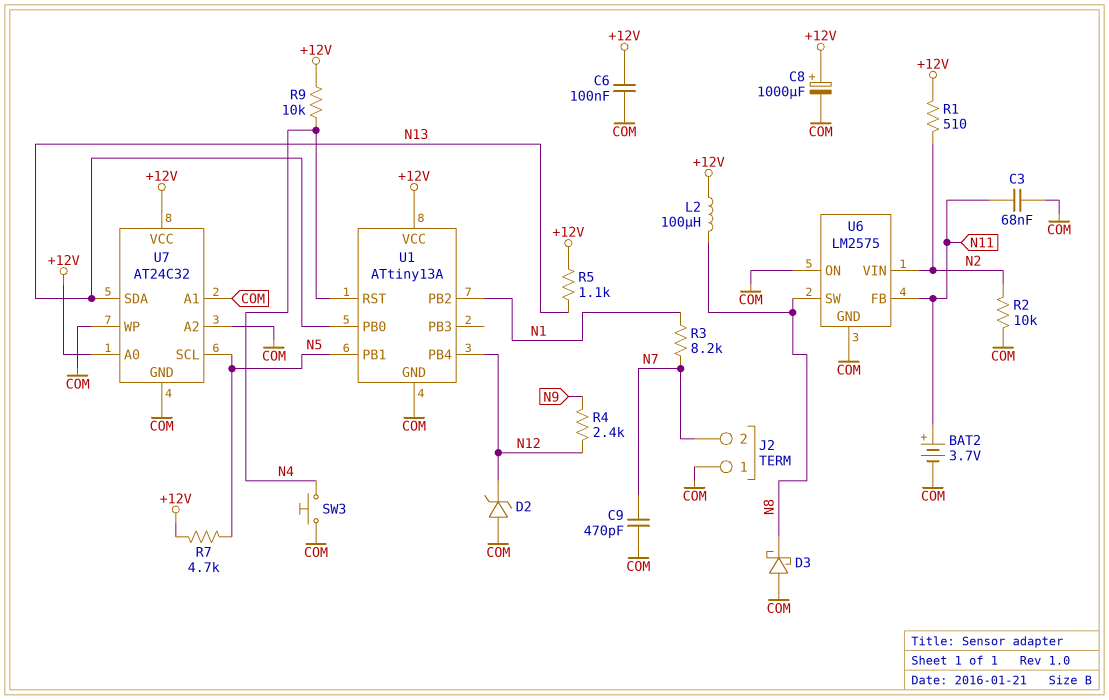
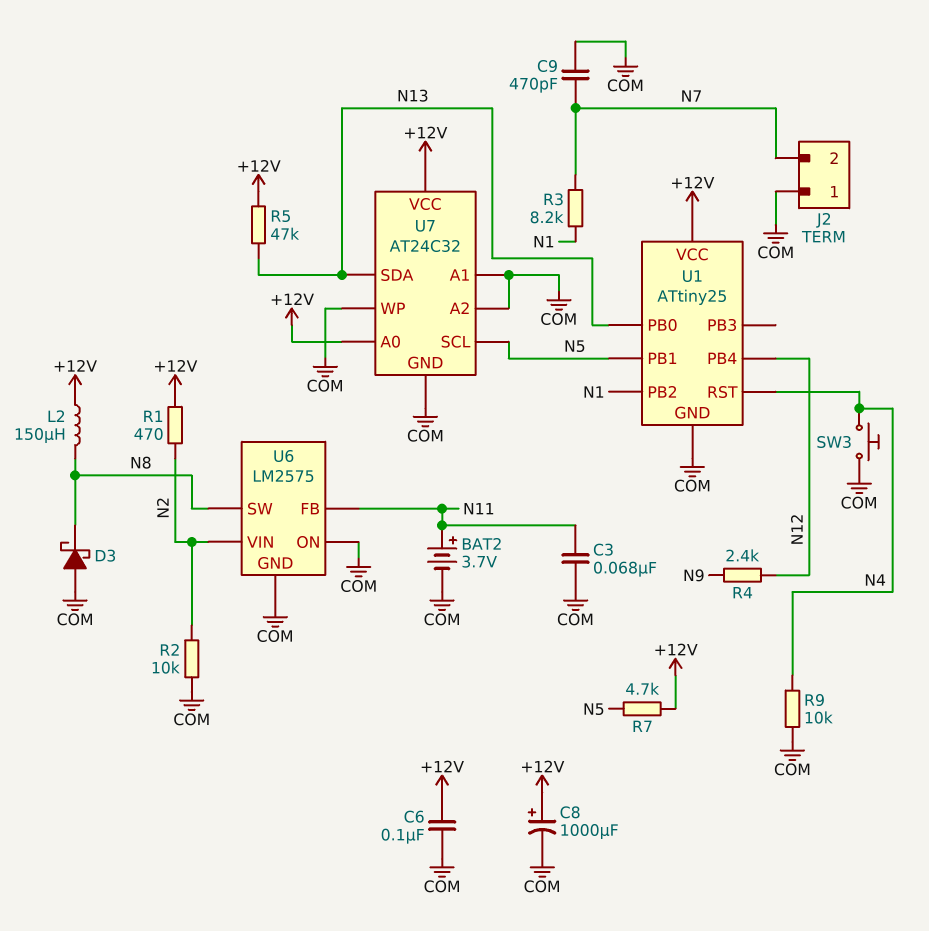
D2: zener (A COM, K N12) -> none
L2: 100uH (+12V, N8) -> 150uH (+12V, N8)
R1: 510 (+12V, N2) -> 470 (+12V, N2)
R5: 1.1k (+12V, N13) -> 47k (+12V, N13)
R9: 10k (+12V, N4) -> 10k (COM, N4)
U1: ATtiny13A -> ATtiny25

